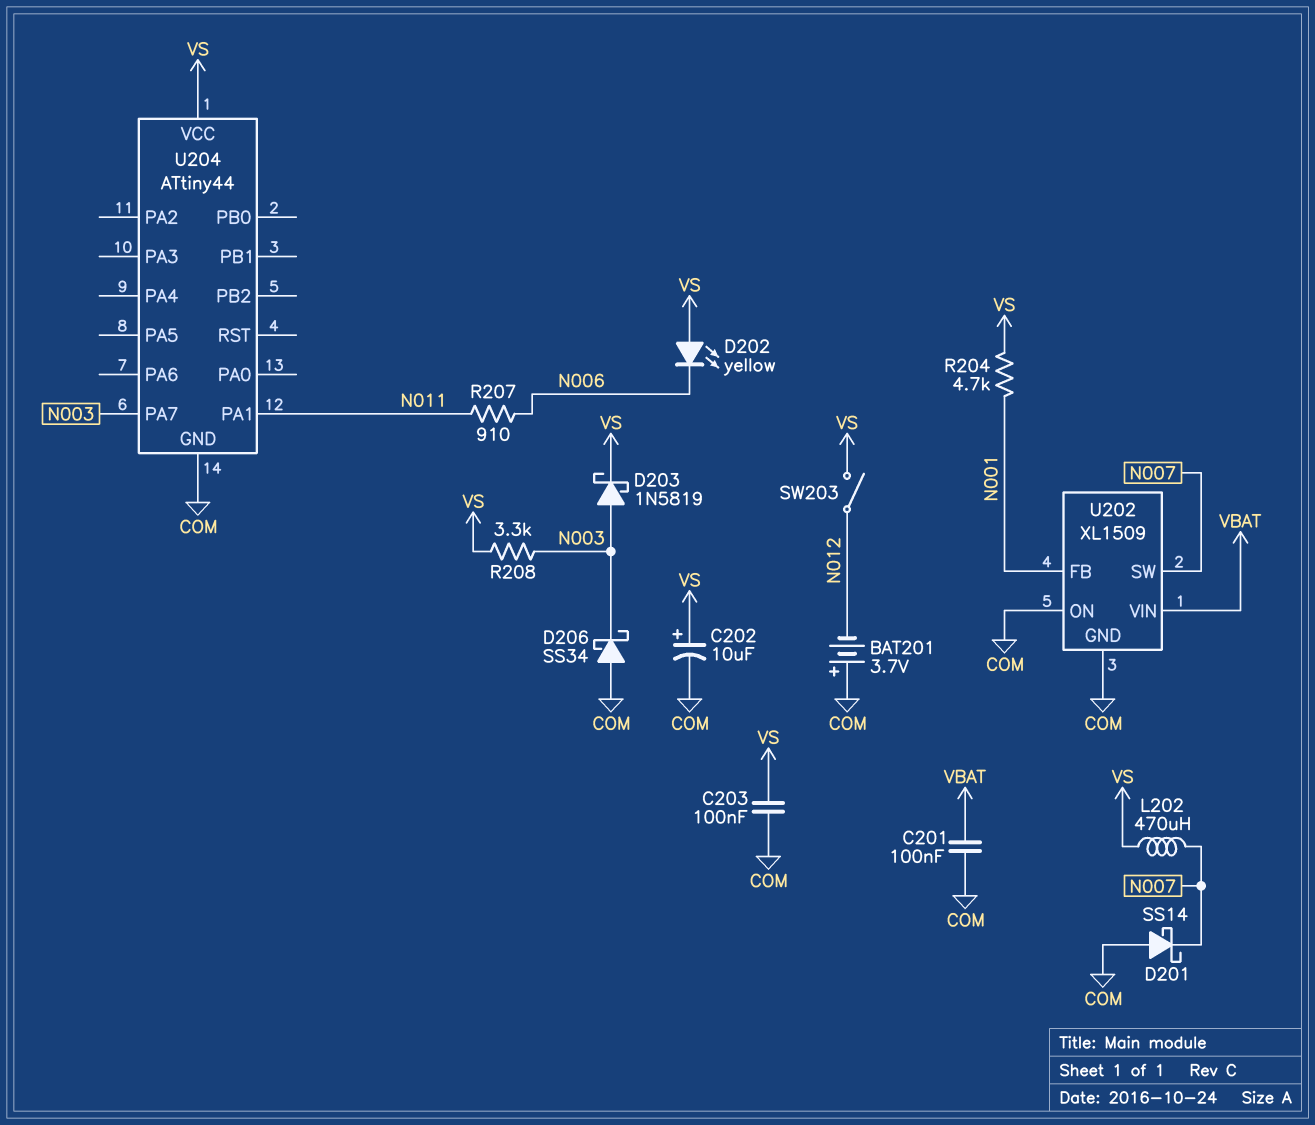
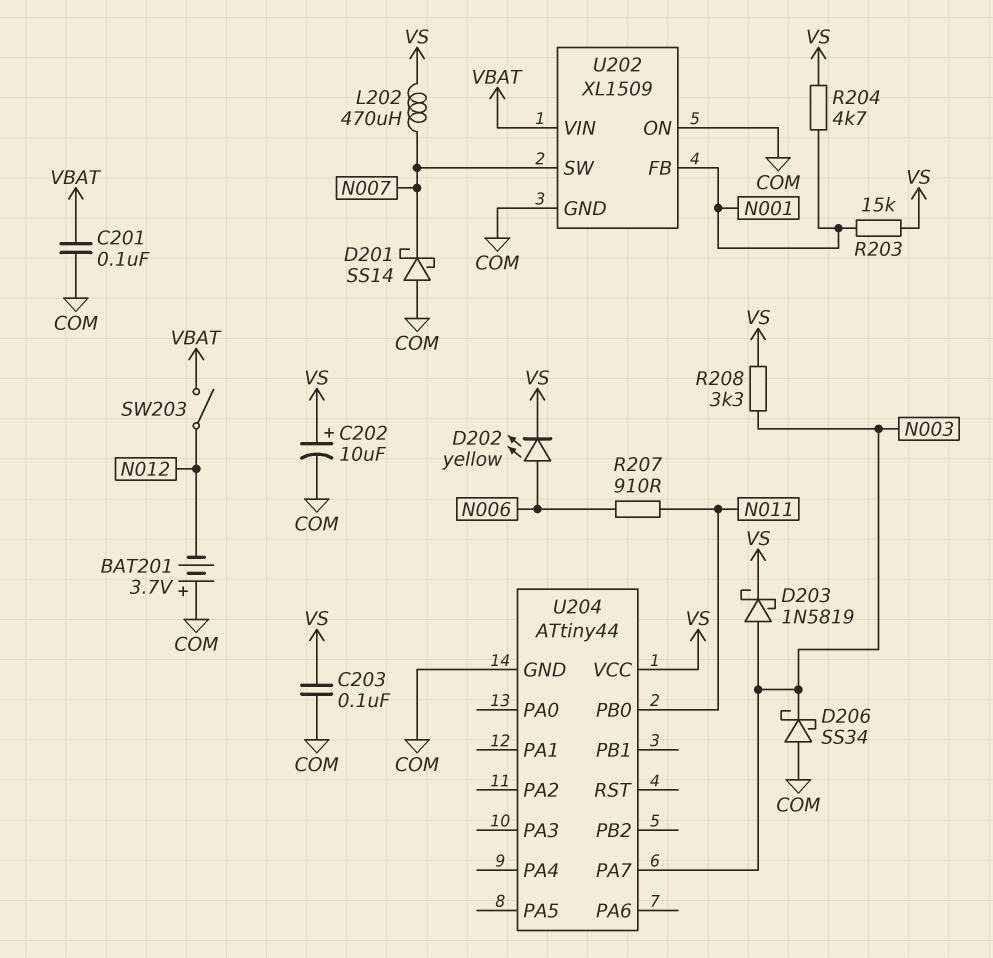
D202: LED yellow (A VS, K N006) -> LED yellow (A N006, K VS)
R203: none -> 15k (N001, VS)
SW203: switch (N012, VS) -> switch (N012, VBAT)
U204 pin PA1: N011 -> none
U204 pin PB0: none -> N011

